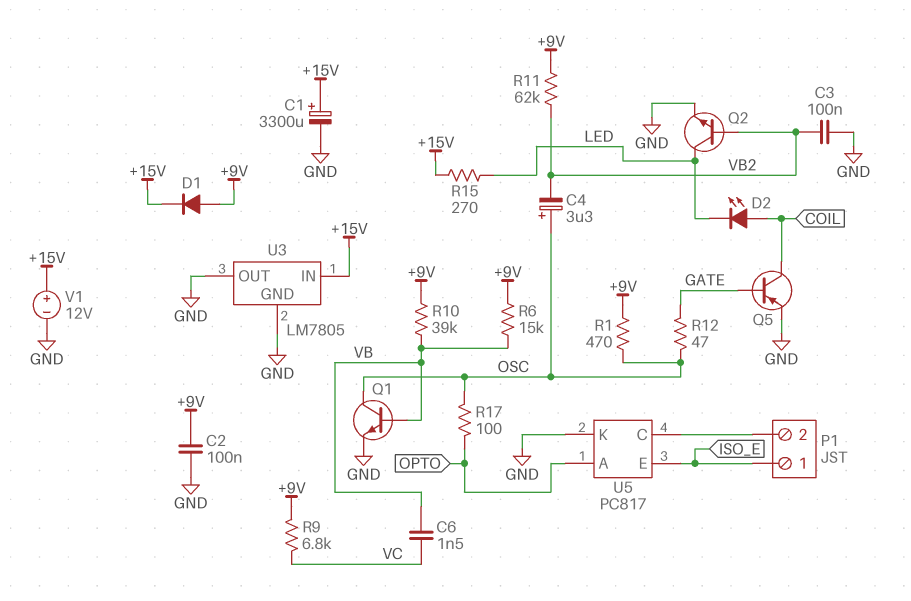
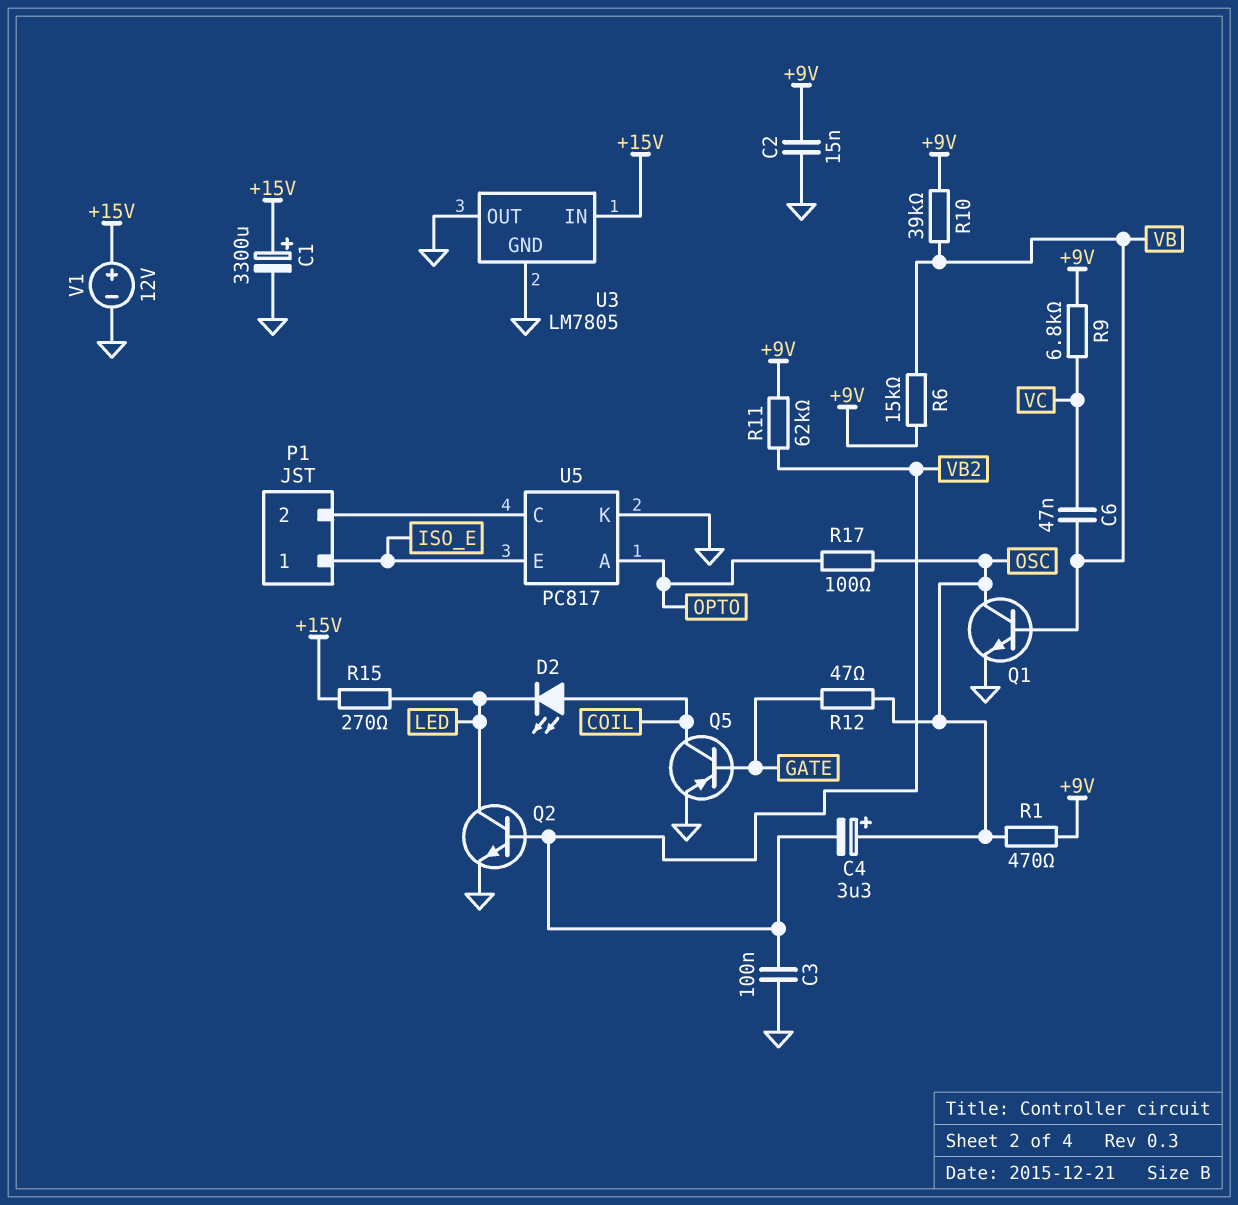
C2: 100nF (+9V, GND) -> 15nF (+9V, GND)
C6: 1.5nF (VB, VC) -> 47nF (VB, VC)
D1: diode (A +9V, K +15V) -> none

